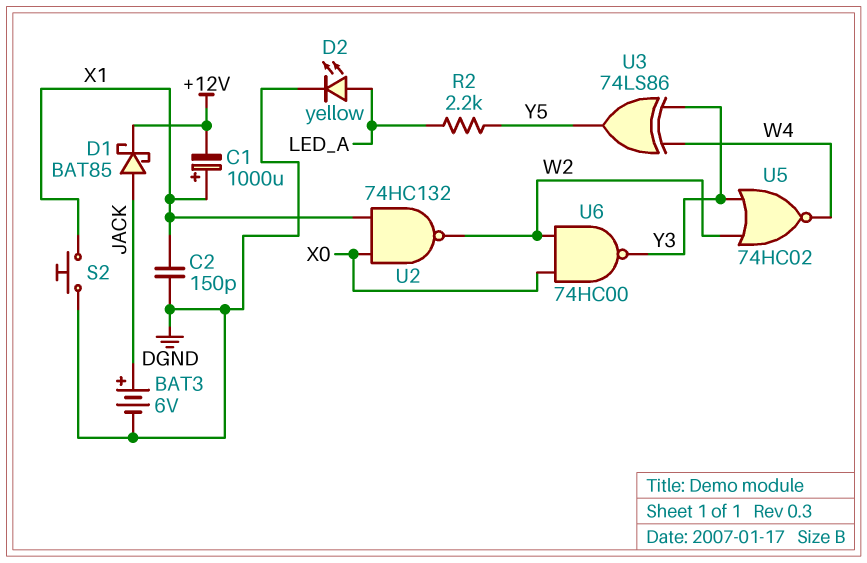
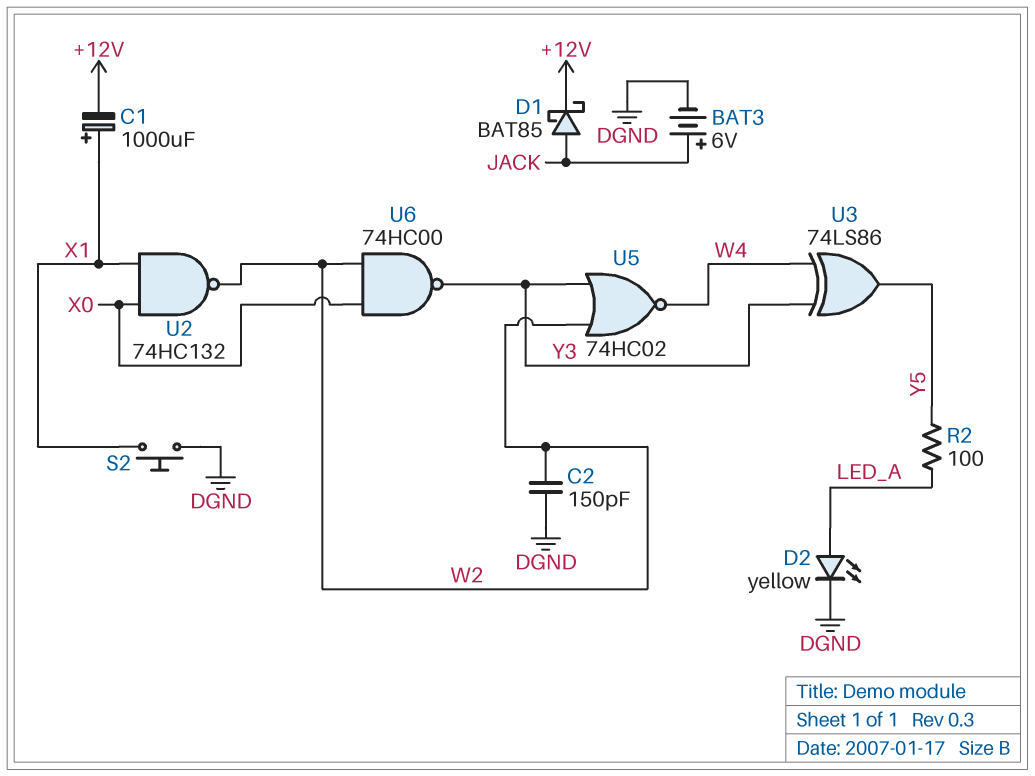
C2: 150pF (DGND, X1) -> 150pF (DGND, W2)
R2: 2.2k (LED_A, Y5) -> 100 (LED_A, Y5)

